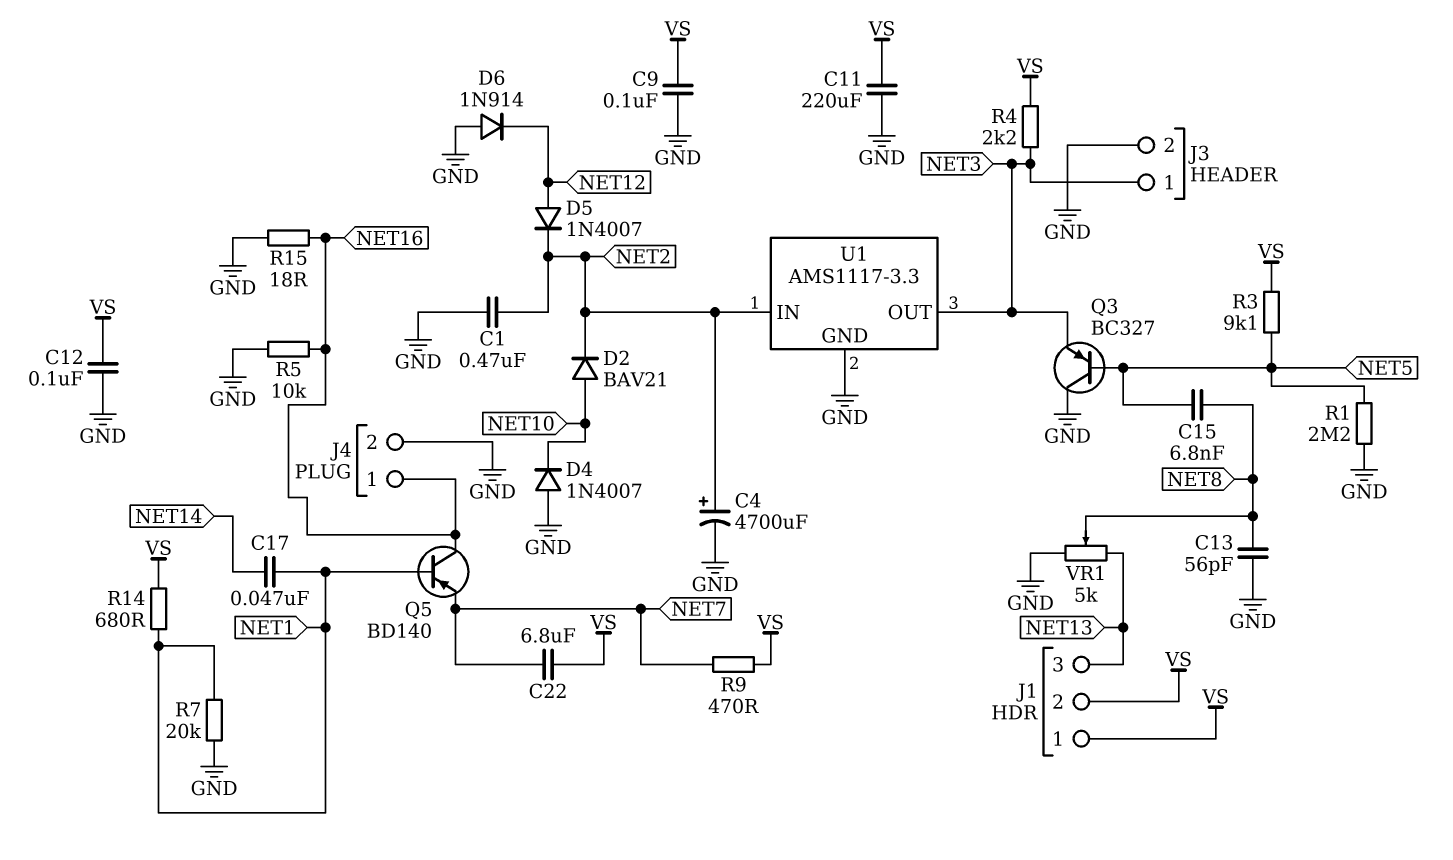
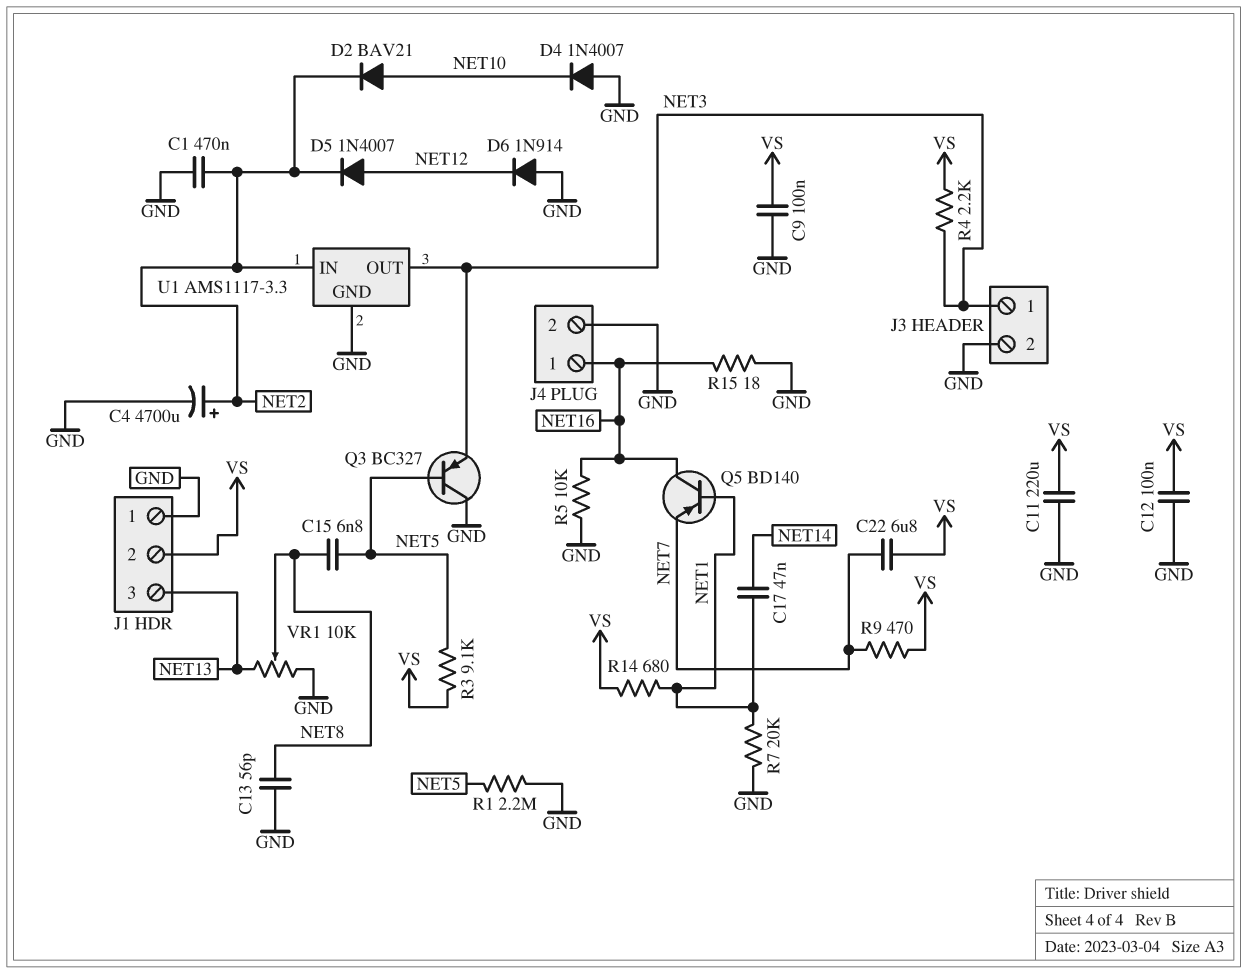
J1 pin 1: VS -> GND
VR1: 5k (GND, NET13, wiper NET8) -> 10k (GND, NET13, wiper NET8)

